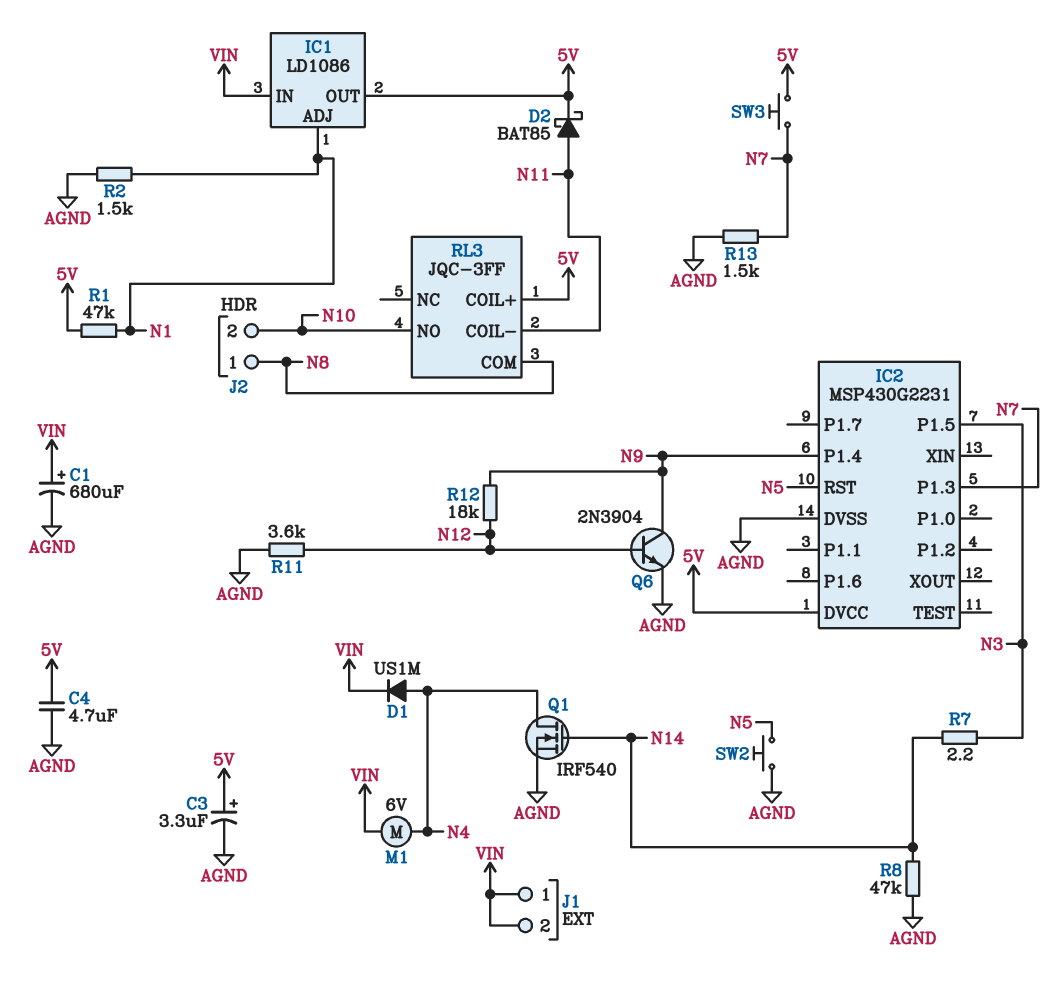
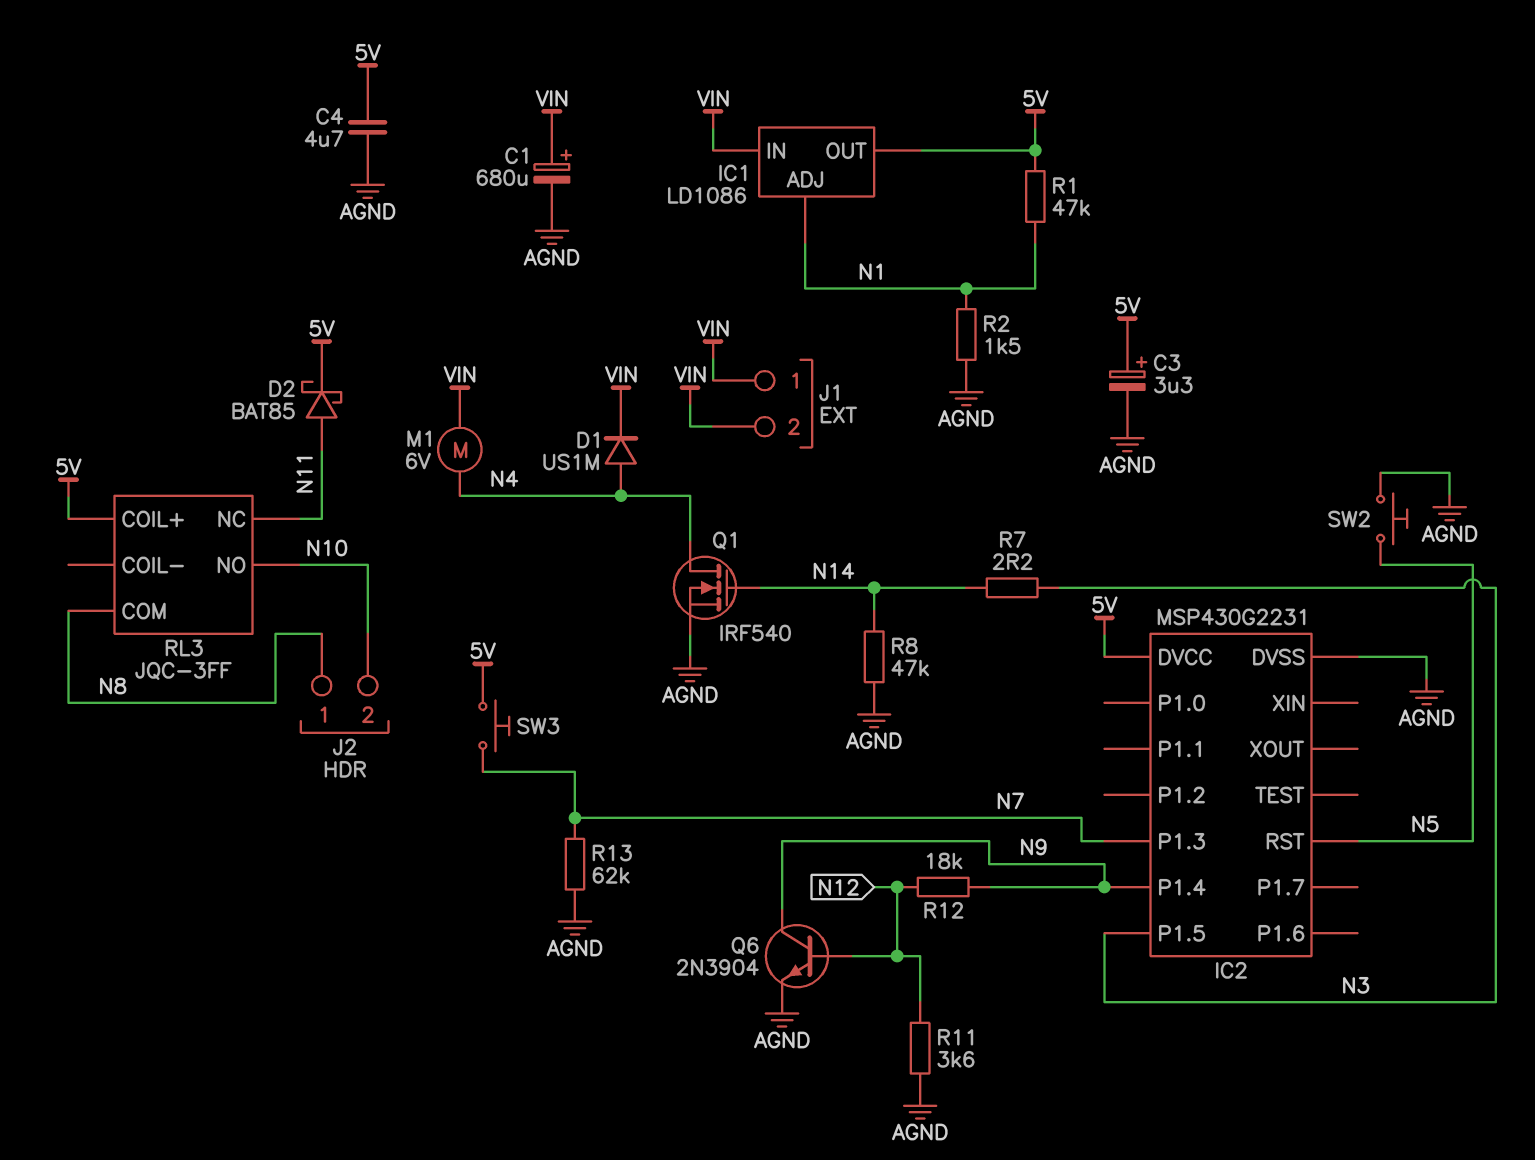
R13: 1.5k (AGND, N7) -> 62k (AGND, N7)
RL3 pin COIL-: N11 -> none
RL3 pin NC: none -> N11

